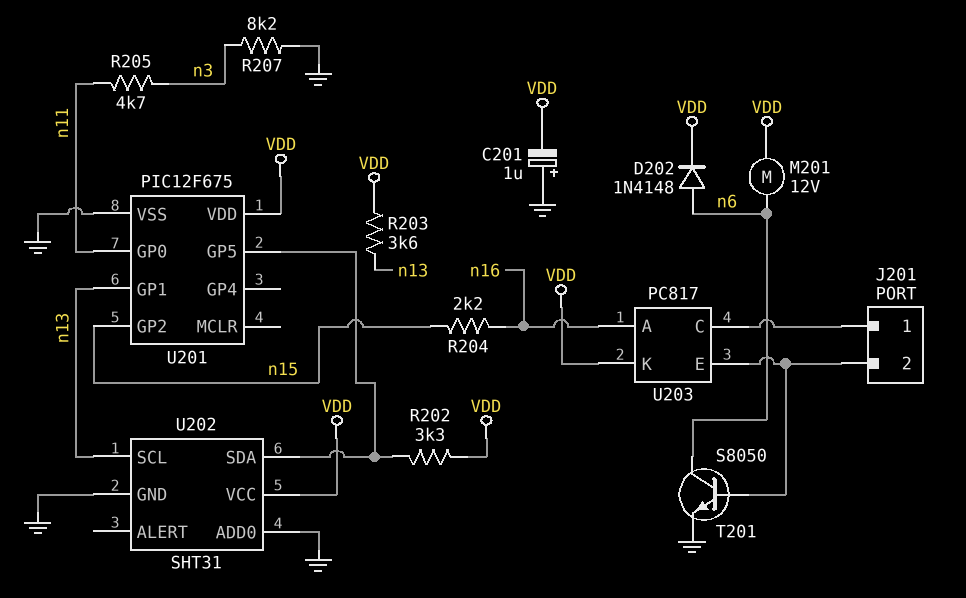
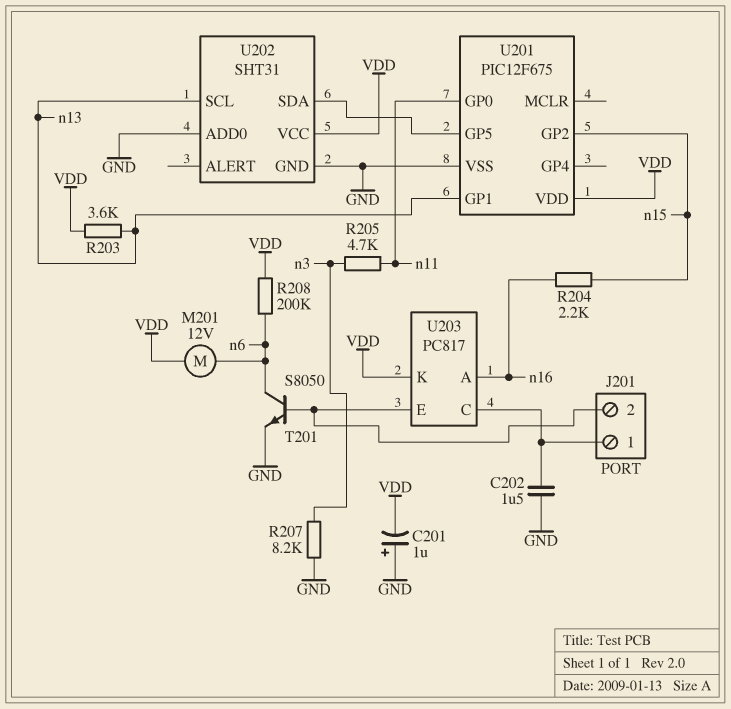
C202: none -> 1.5uF (GND, J201/1)
D202: diode 1N4148 (A n6, K VDD) -> none
R202: 3.3k (U201/GP5, VDD) -> none
R208: none -> 200k (VDD, n6)

